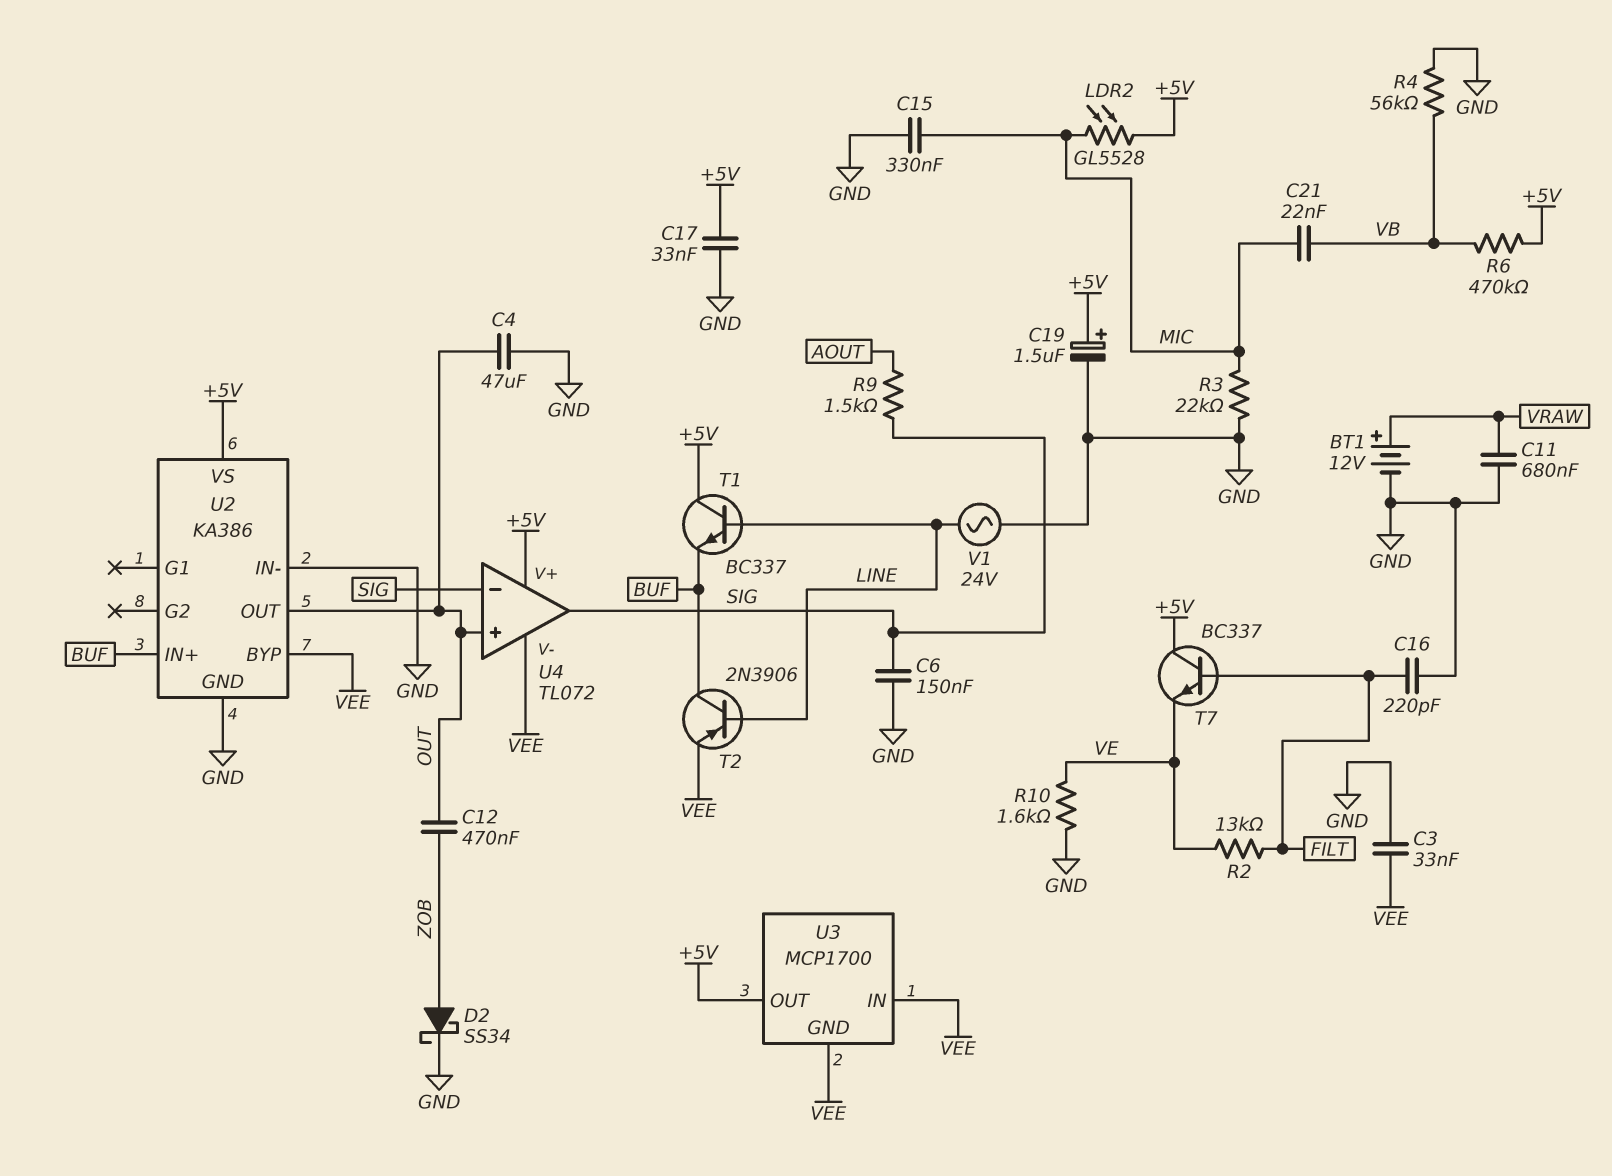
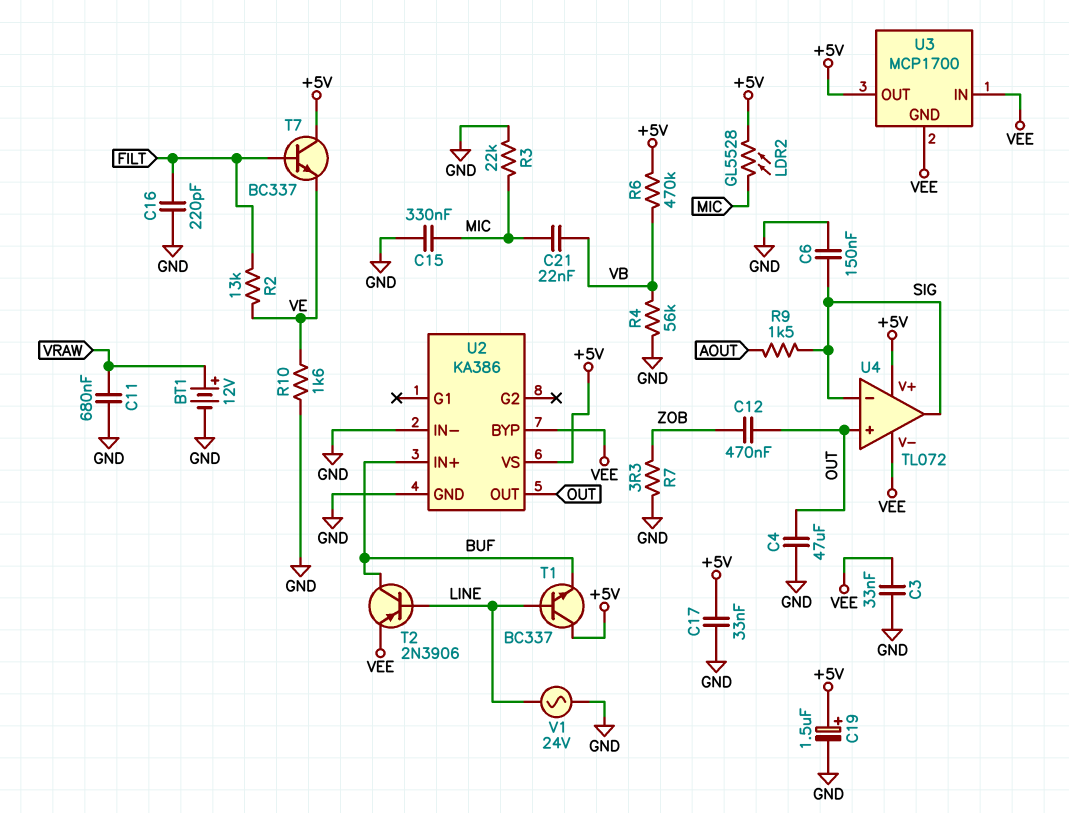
D2: schottky SS34 (A ZOB, K GND) -> none
R7: none -> 3.3 (GND, ZOB)

